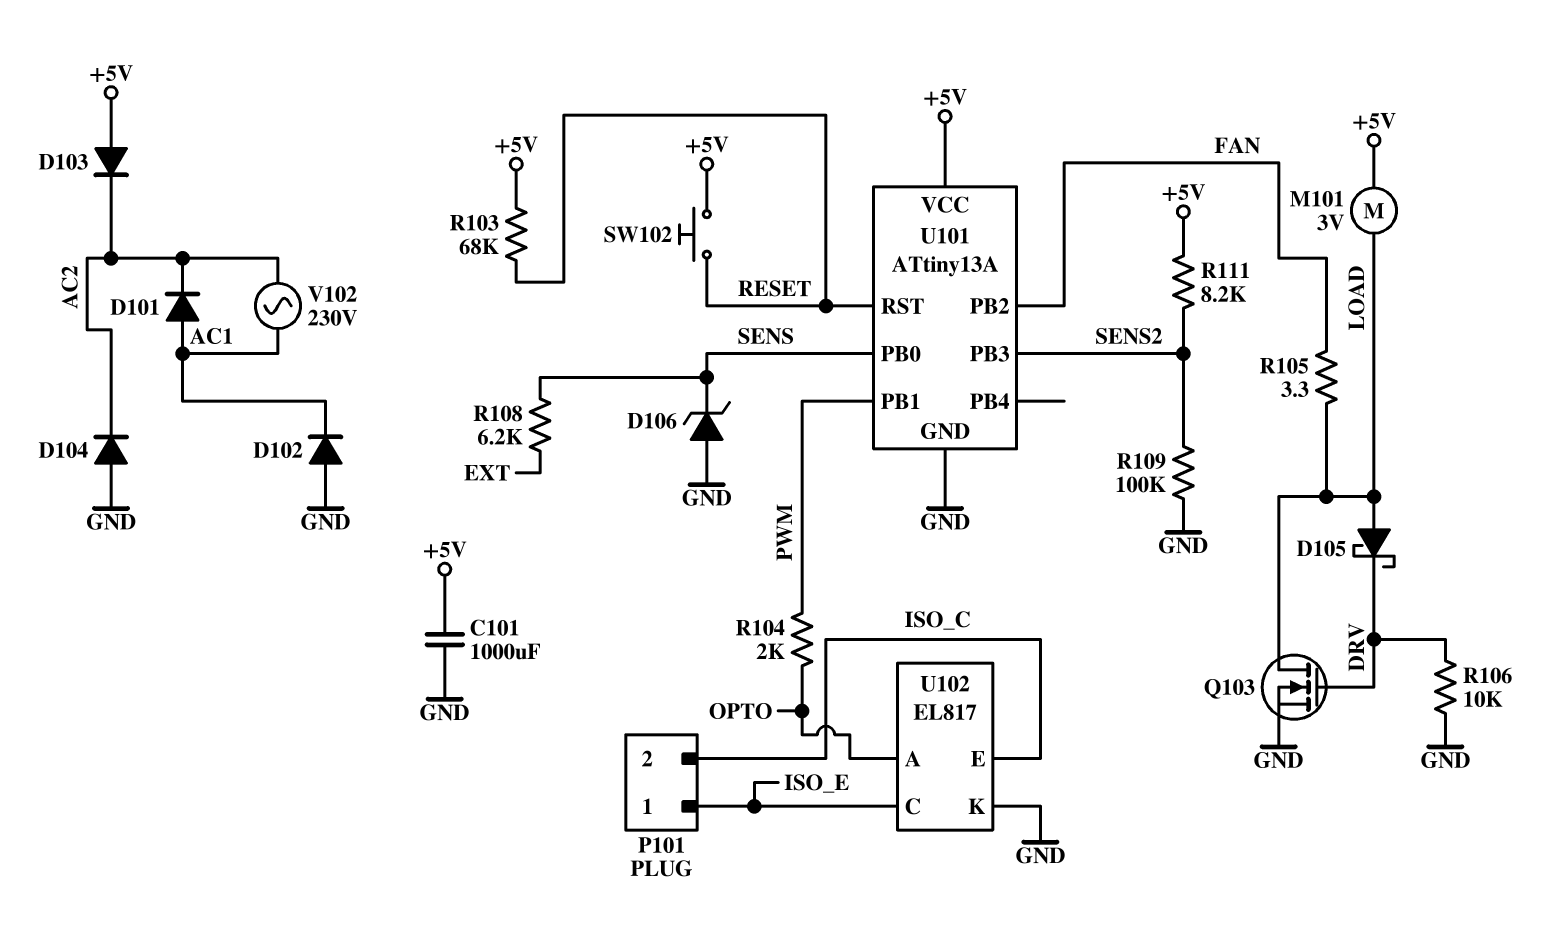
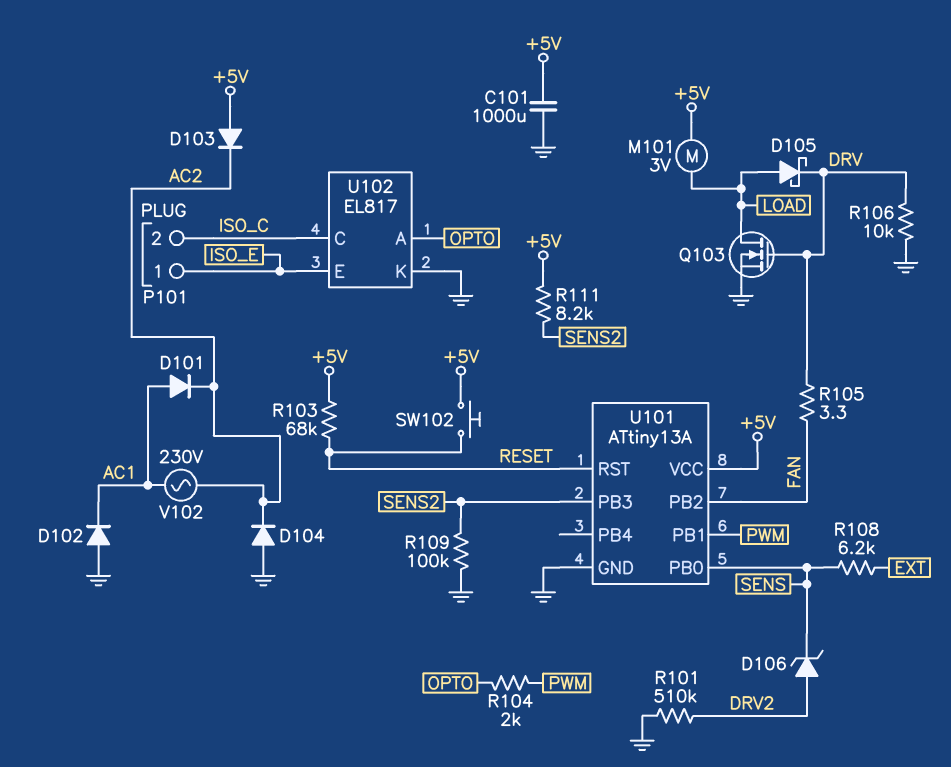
D106: zener (A GND, K SENS) -> zener (A DRV2, K SENS)
R101: none -> 510k (DRV2, GND)
R105: 3.3 (FAN, LOAD) -> 3.3 (DRV, FAN)
U102 pin C: ISO_E -> ISO_C
U102 pin E: ISO_C -> ISO_E

